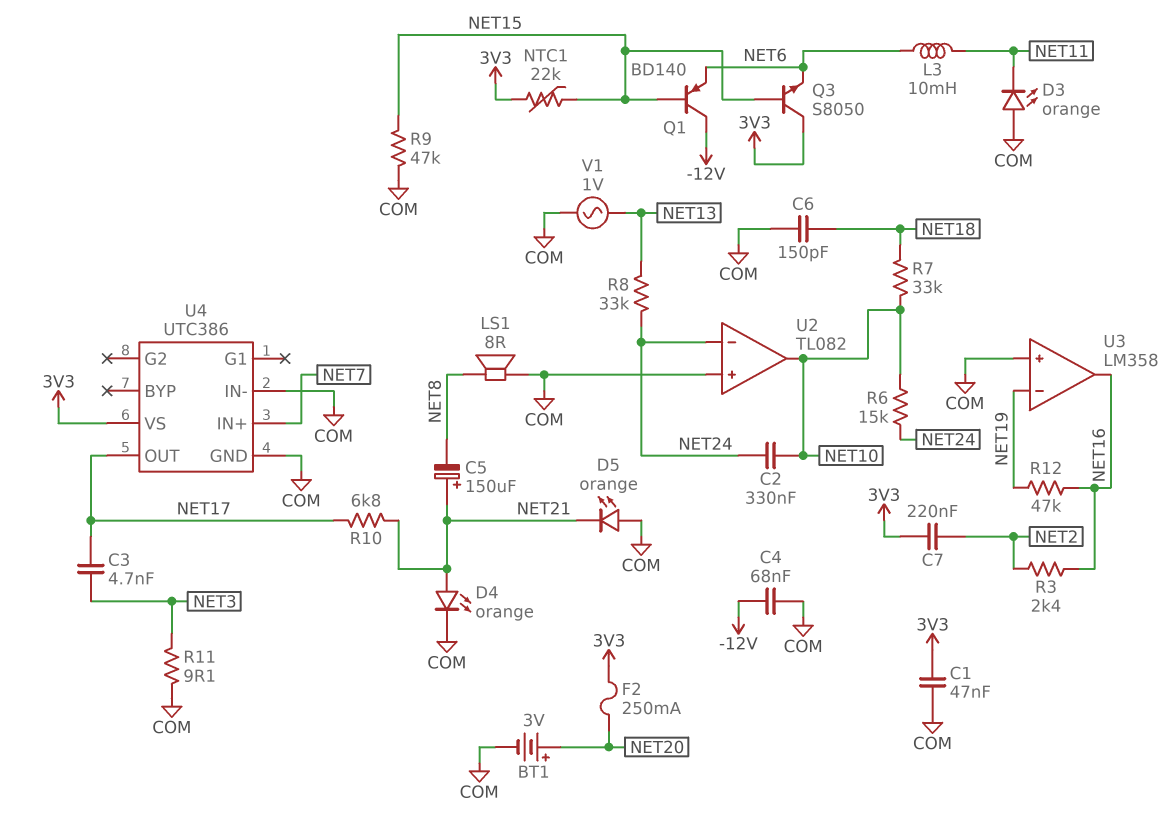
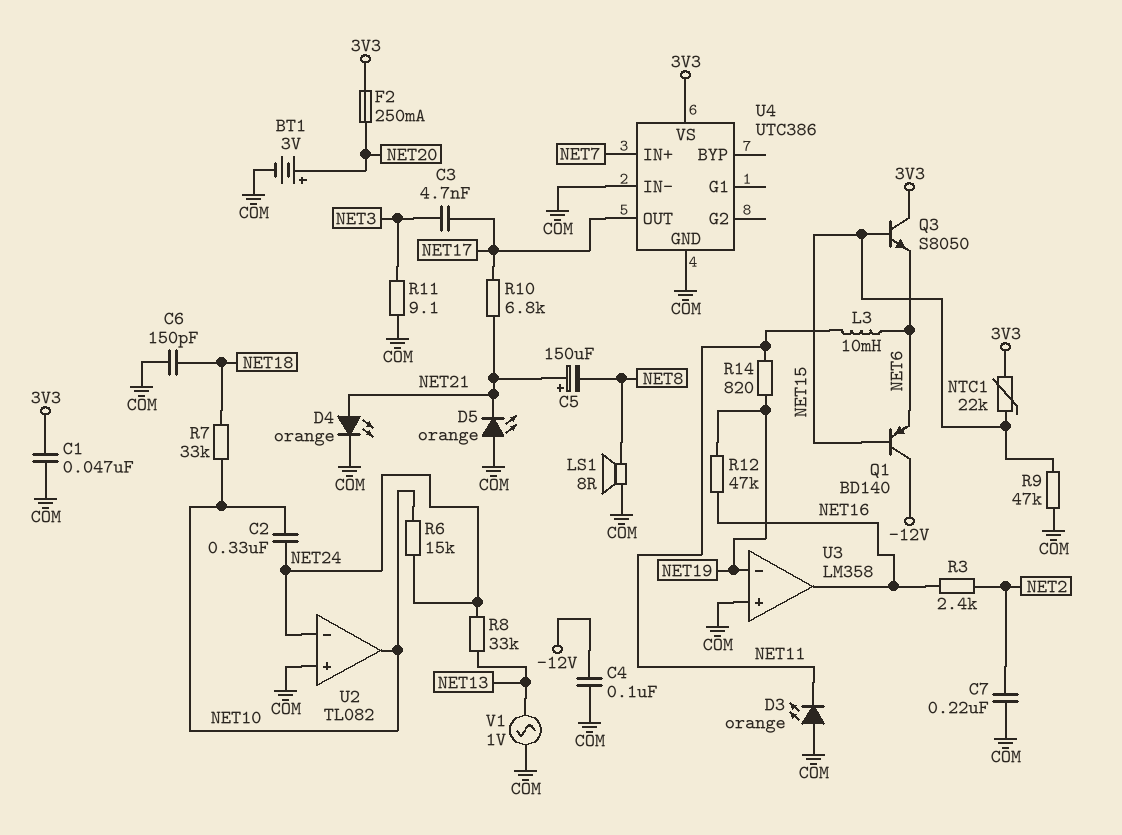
C4: 68nF (-12V, COM) -> 100nF (-12V, COM)
C7: 220nF (3V3, NET2) -> 220nF (COM, NET2)
R14: none -> 820 (NET11, NET19)

